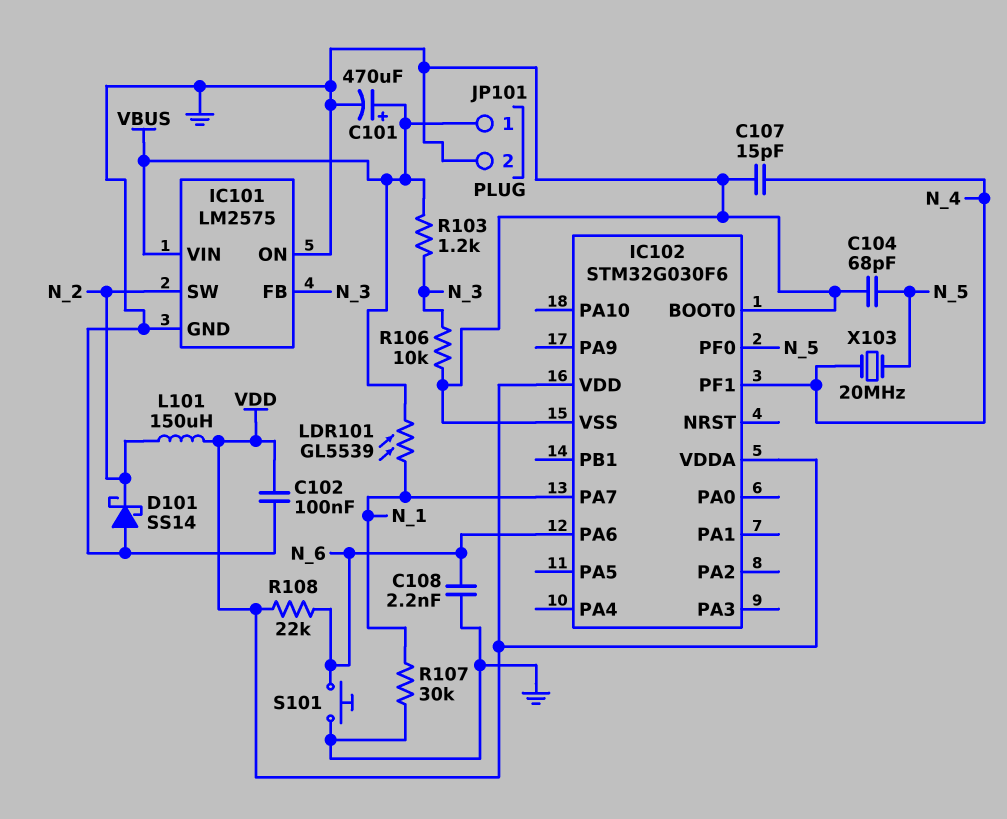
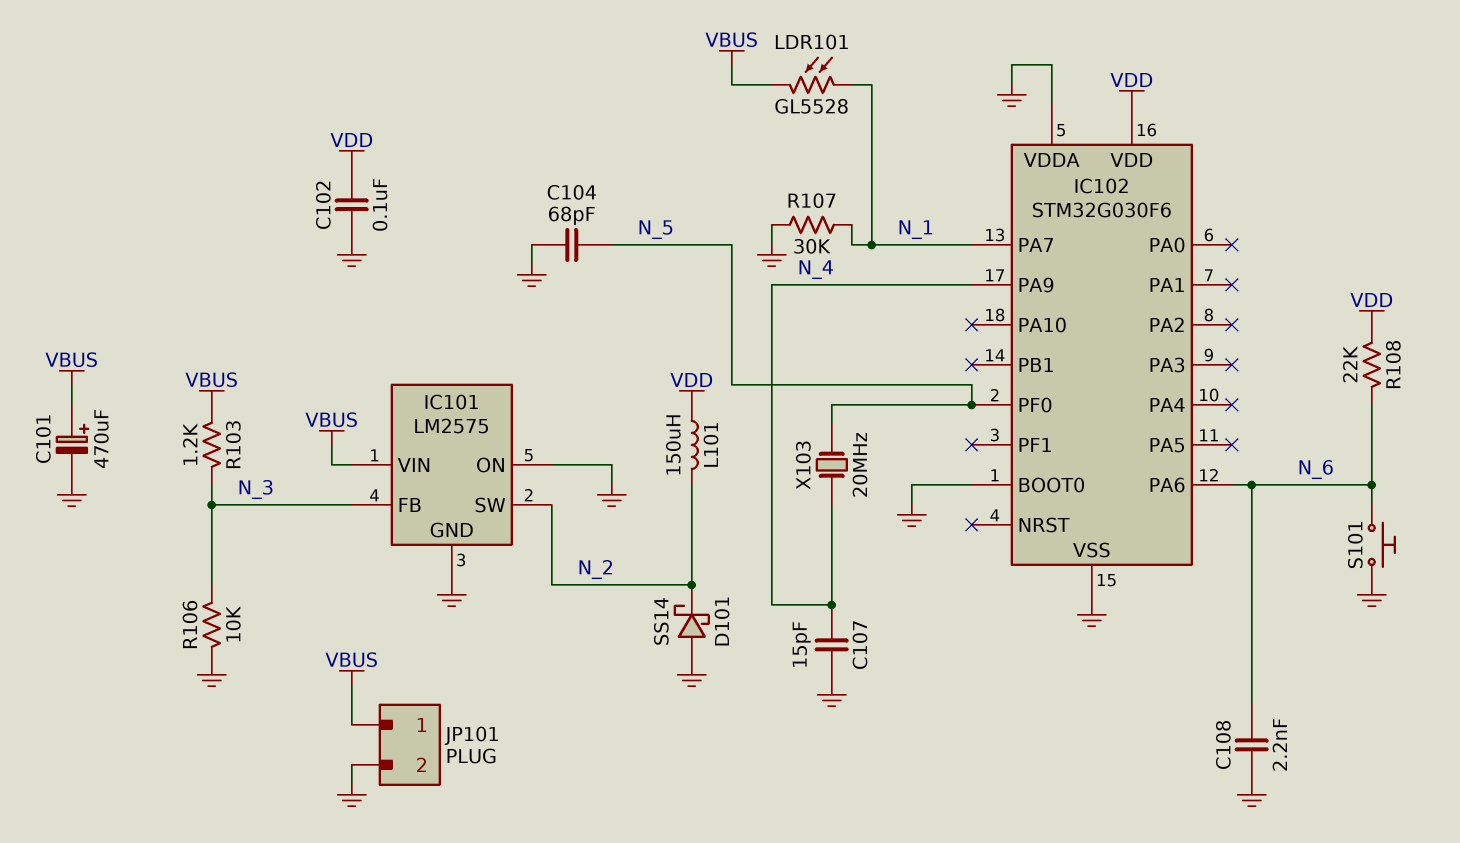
IC102 pin PA9: none -> N_4
IC102 pin PF1: N_4 -> none
IC102 pin VDDA: VDD -> GND
LDR101: GL5539 (N_1, VBUS) -> GL5528 (N_1, VBUS)

